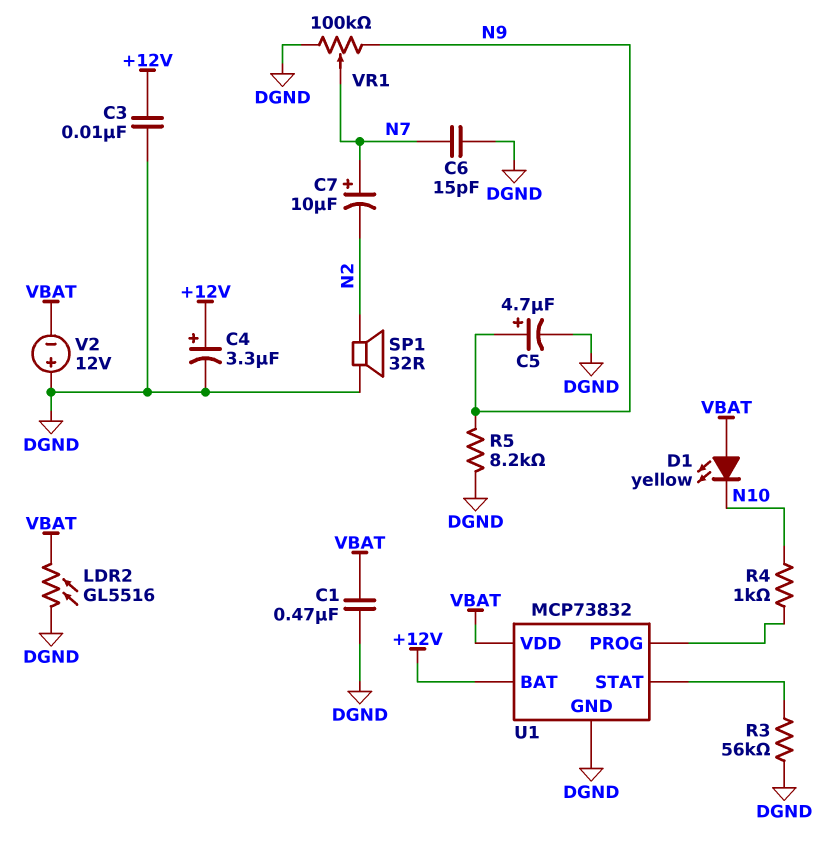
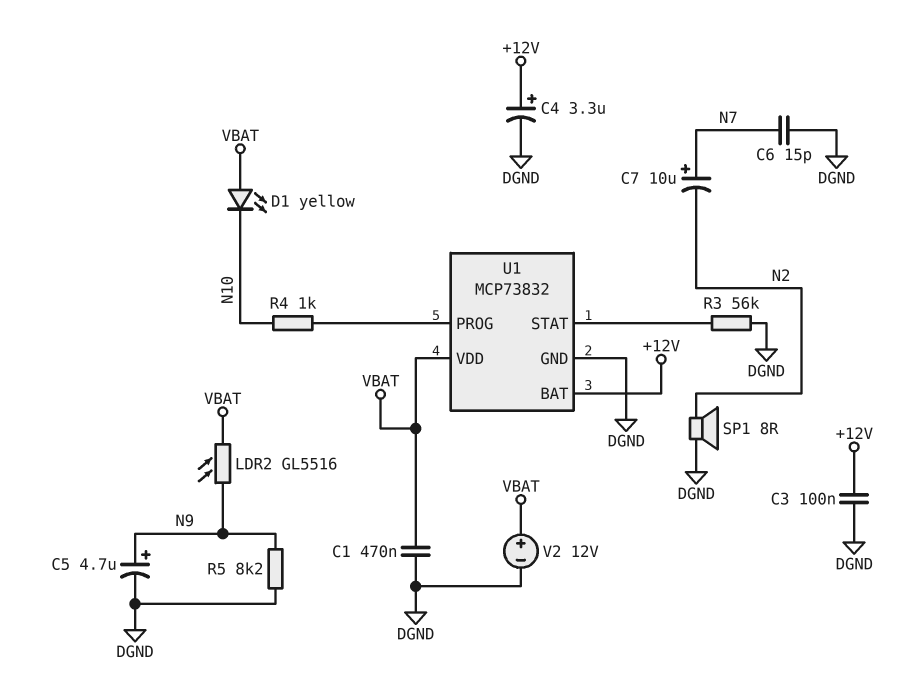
C3: 10nF (+12V, DGND) -> 100nF (+12V, DGND)
LDR2: GL5516 (DGND, VBAT) -> GL5516 (N9, VBAT)
SP1: speaker 32R (DGND, N2) -> speaker 8R (DGND, N2)
V2: 12V (plus DGND, minus VBAT) -> 12V (plus VBAT, minus DGND)
VR1: 100k (DGND, N9, wiper N7) -> none

